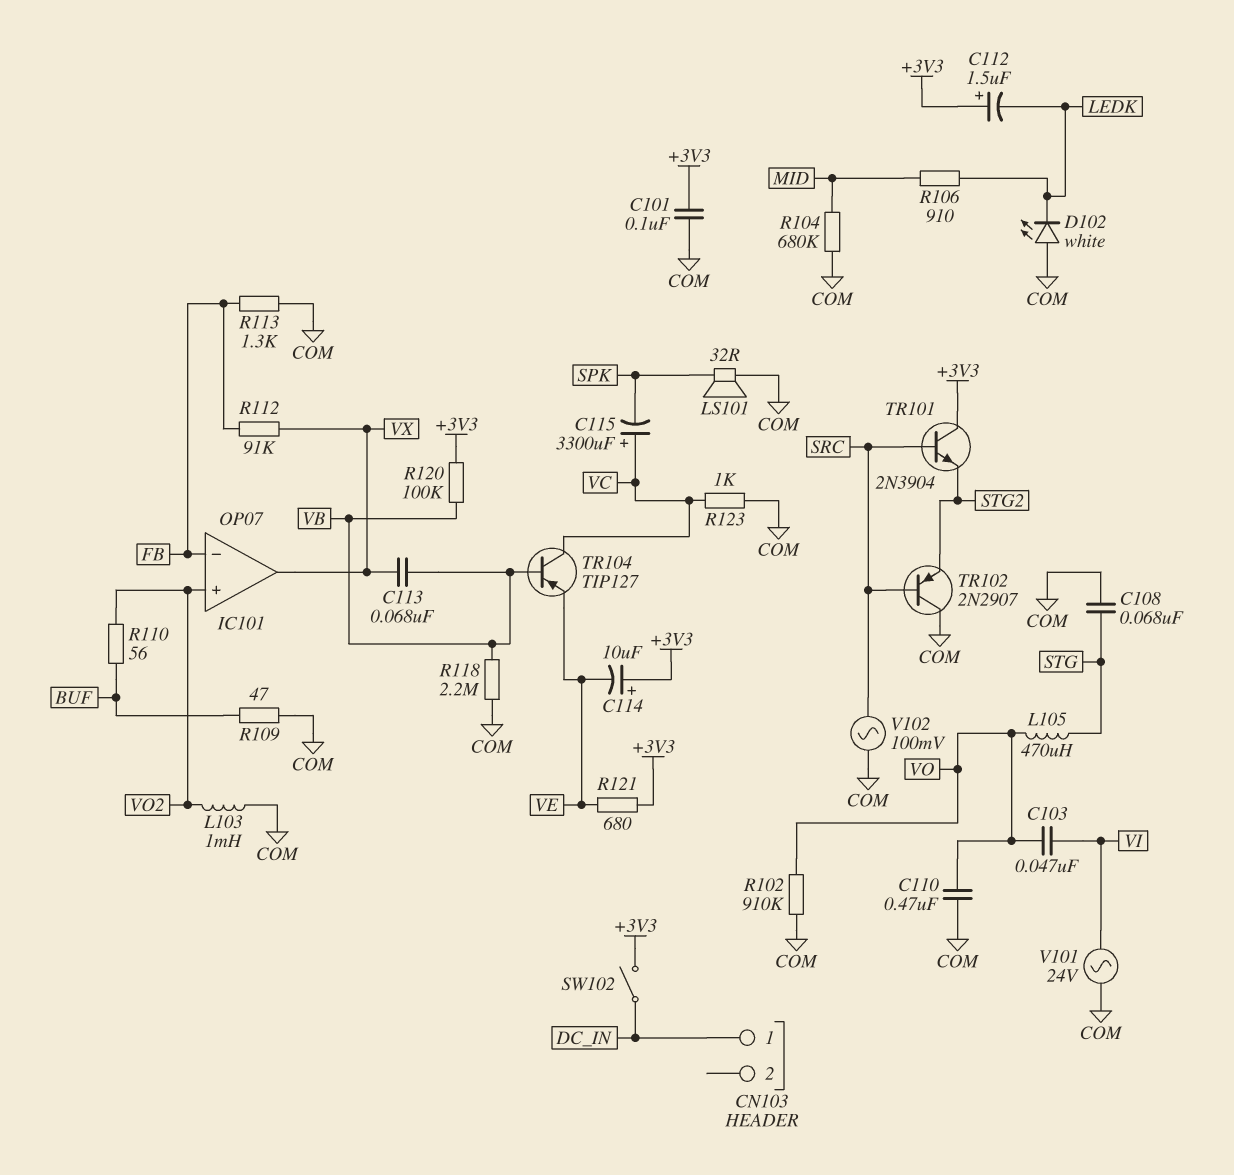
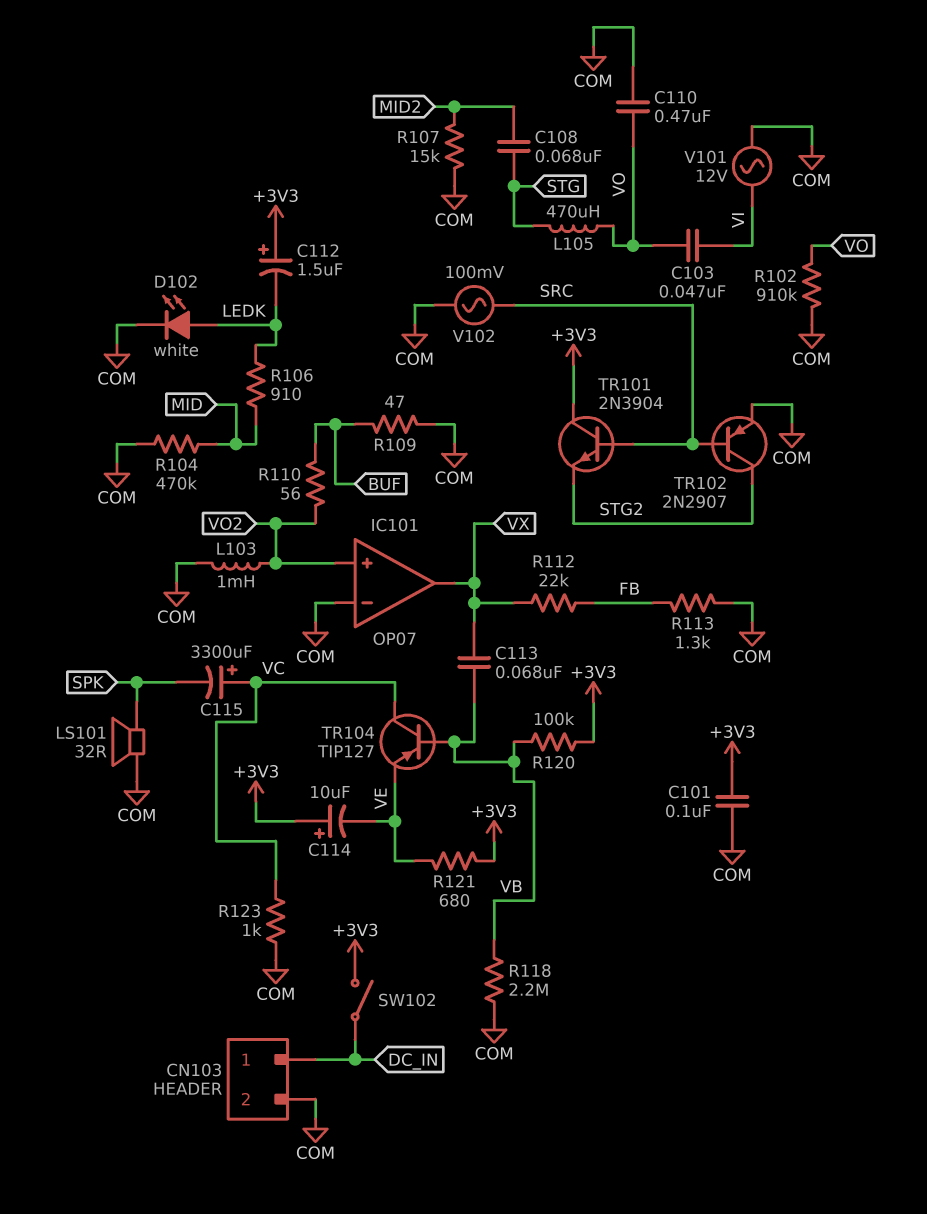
C108: 68nF (COM, STG) -> 68nF (MID2, STG)
CN103 pin 2: none -> COM
D102: LED white (A COM, K LEDK) -> LED white (A LEDK, K COM)
IC101 pin in-: FB -> COM
R104: 680k (COM, MID) -> 470k (COM, MID)
R107: none -> 15k (COM, MID2)
R112: 91k (FB, VX) -> 22k (FB, VX)
TR102: PNP 2N2907 (B SRC, C COM, E STG2) -> PNP 2N2907 (B SRC, C STG2, E COM)
V101: AC 24V (COM, VI) -> AC 12V (COM, VI)

